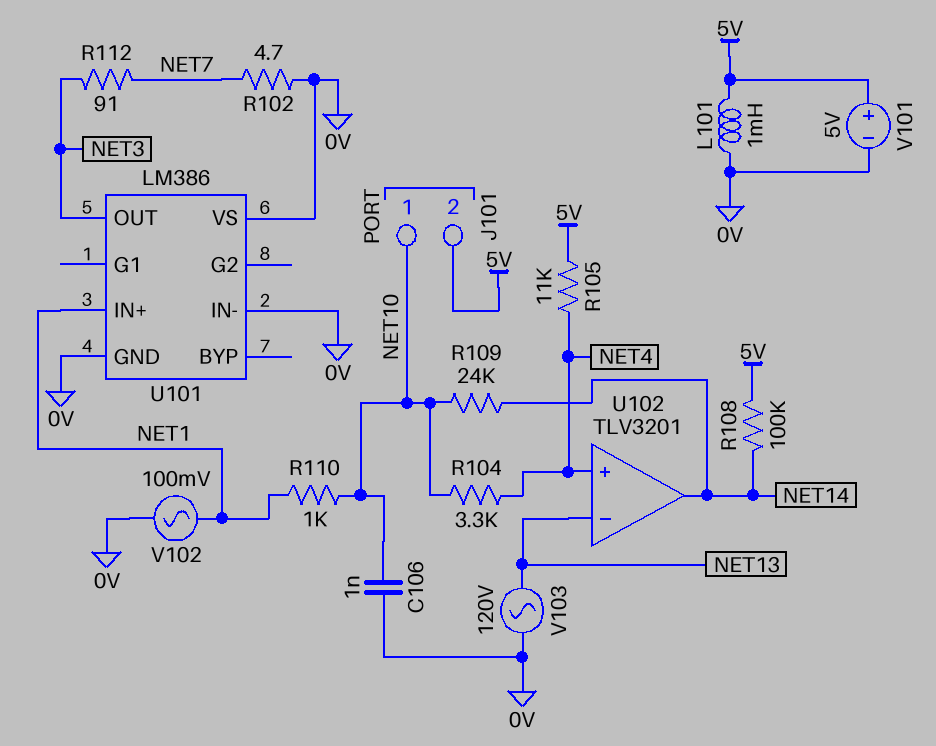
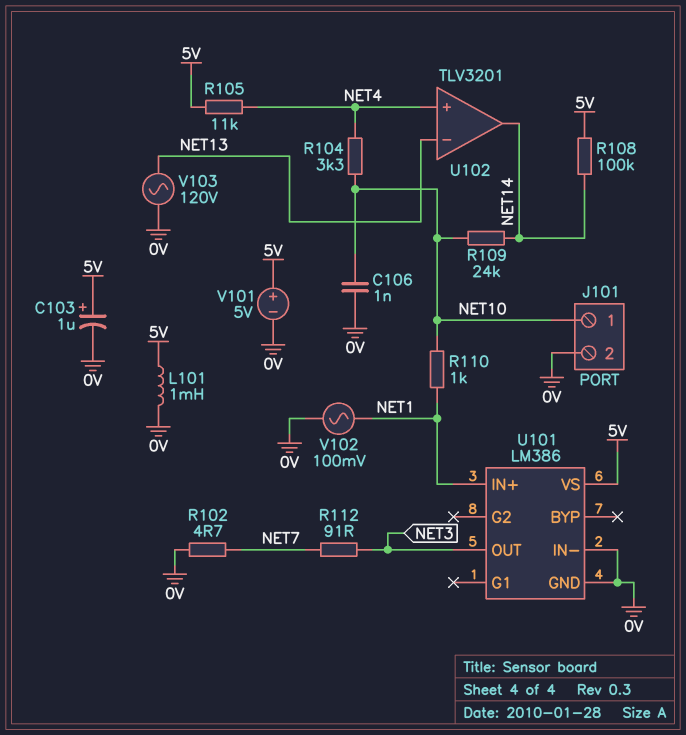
C103: none -> 1uF (plus 5V, minus 0V)
J101 pin 2: 5V -> 0V
U101 pin VS: 0V -> 5V

